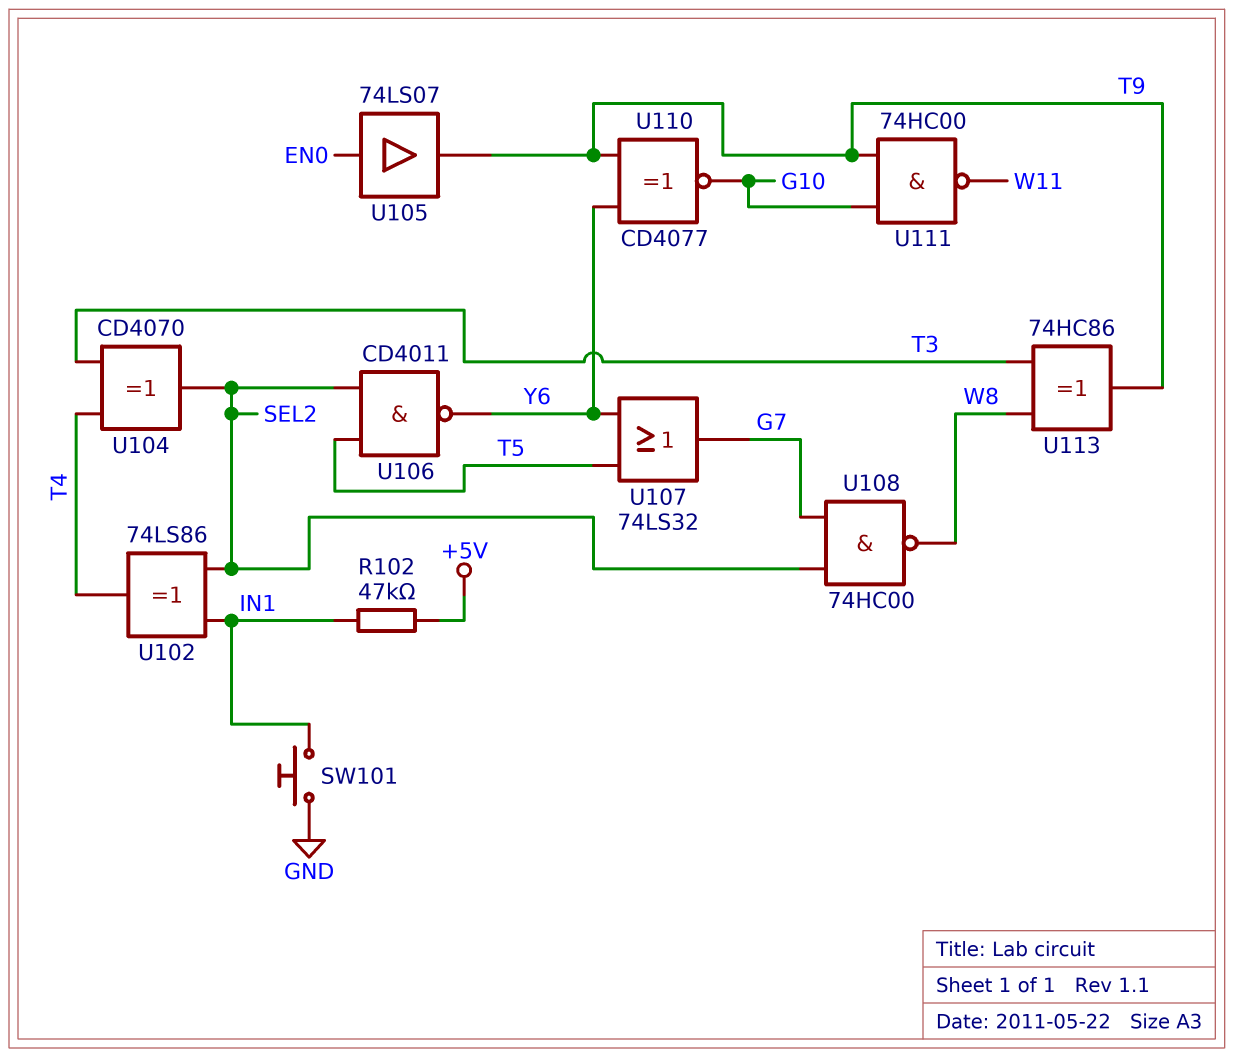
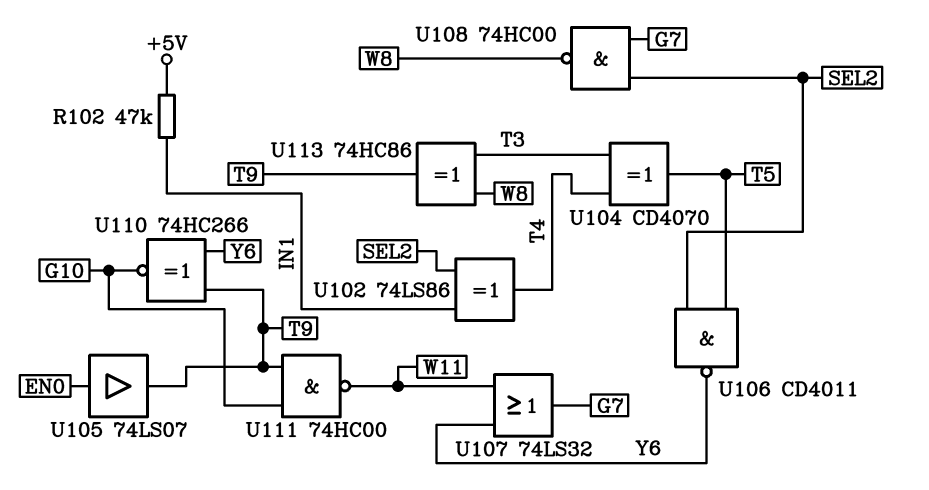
SW101: button (GND, IN1) -> none
U104: XOR CD4070 (in T3, in T4, out SEL2) -> XOR CD4070 (in T3, in T4, out T5)
U107: OR 74LS32 (in T5, in Y6, out G7) -> OR 74LS32 (in W11, in Y6, out G7)
U110: XNOR CD4077 (in T9, in Y6, out G10) -> XNOR 74HC266 (in T9, in Y6, out G10)

